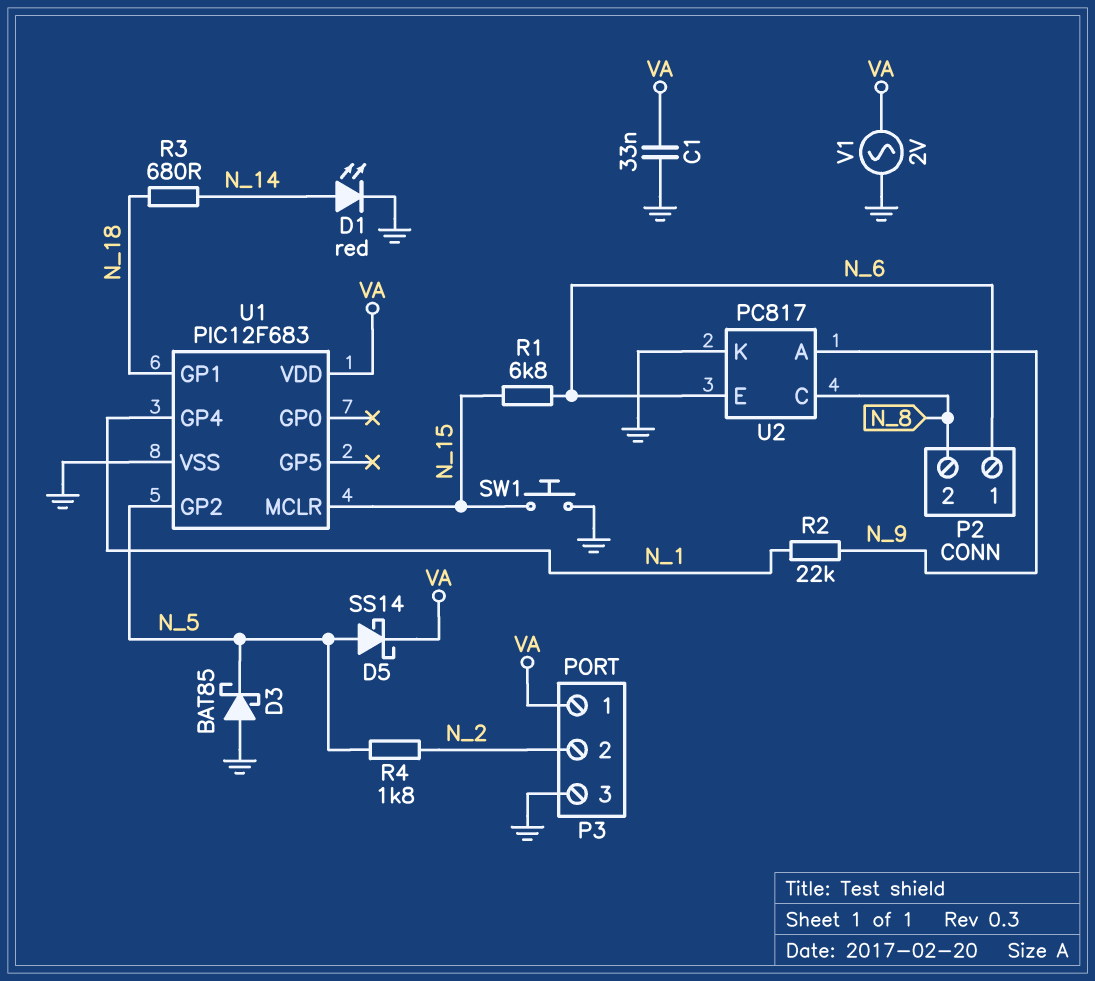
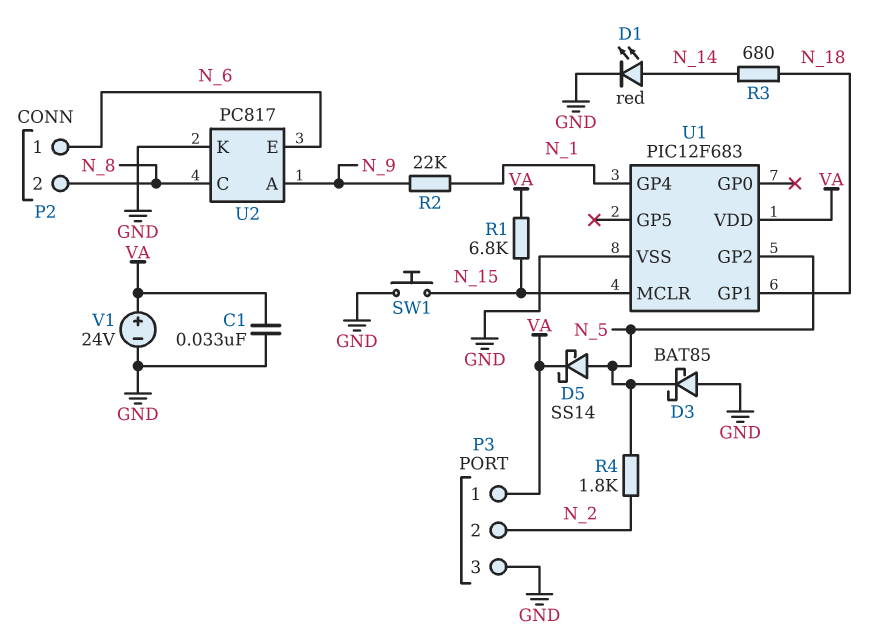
R1: 6.8k (N_6, N_15) -> 6.8k (N_15, VA)
V1: AC 2V (GND, VA) -> 24V (plus VA, minus GND)

